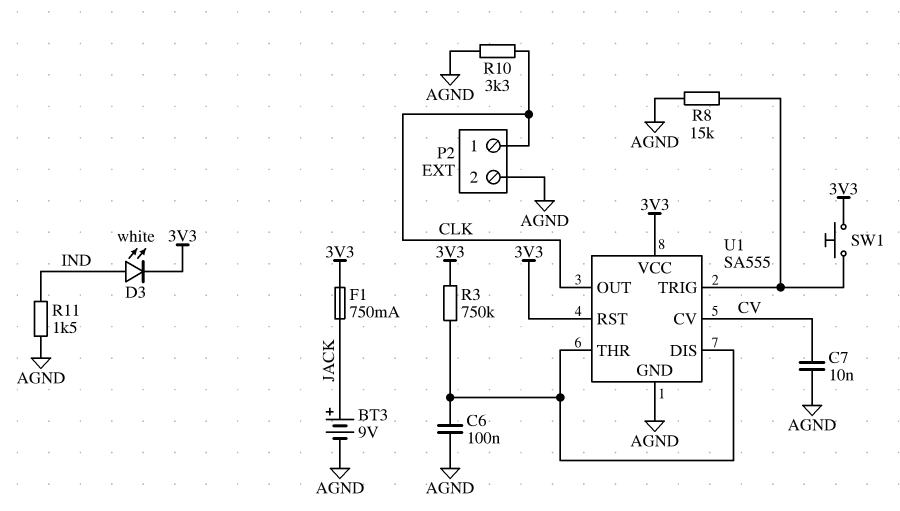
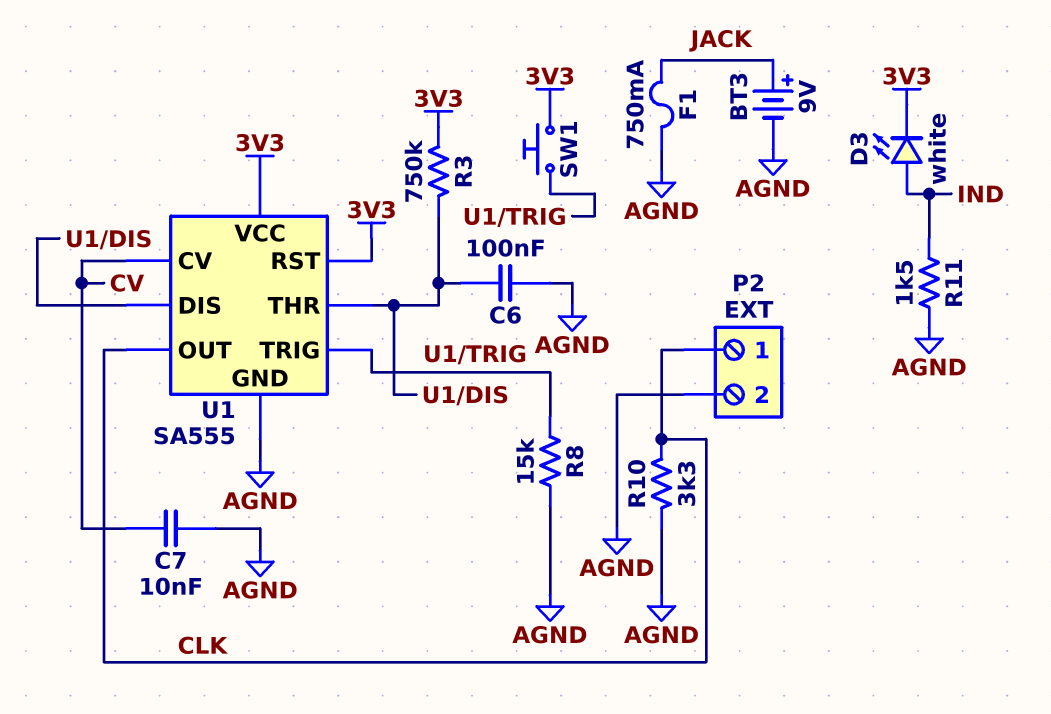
F1: 750mA (3V3, JACK) -> 750mA (AGND, JACK)

